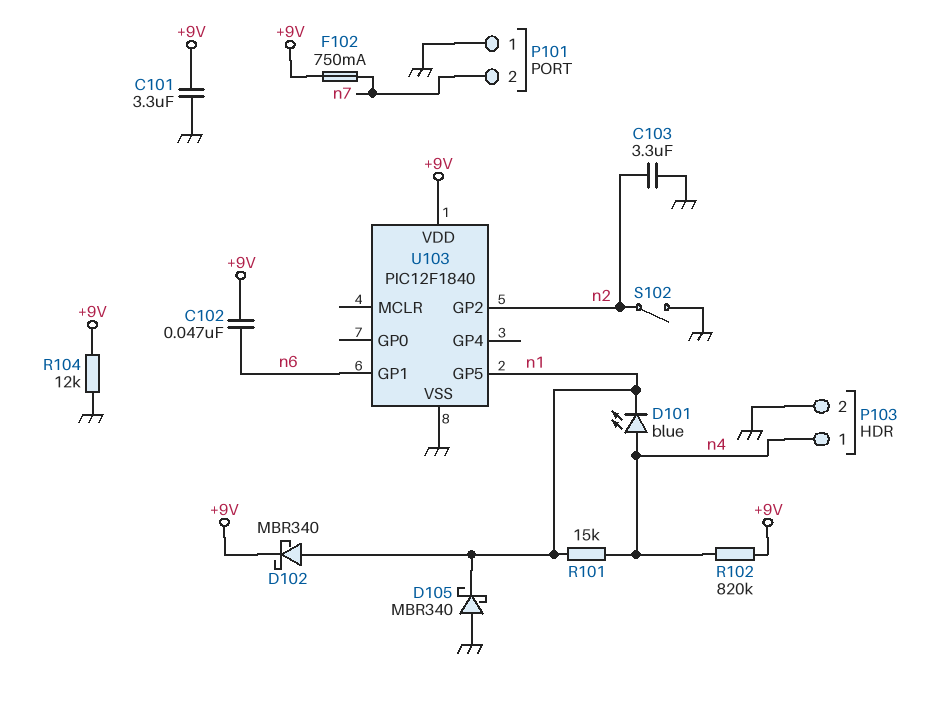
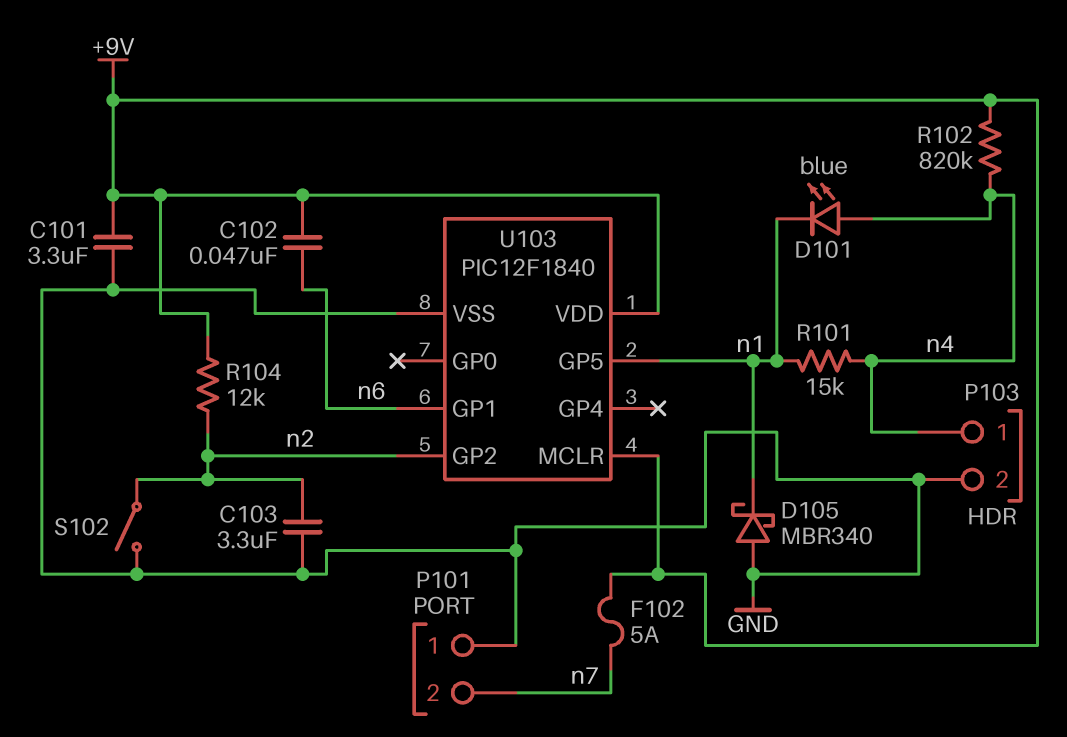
D102: schottky MBR340 (A n1, K +9V) -> none
F102: 750mA (+9V, n7) -> 5A (+9V, n7)
R104: 12k (+9V, GND) -> 12k (+9V, n2)
U103 pin MCLR: none -> +9V

